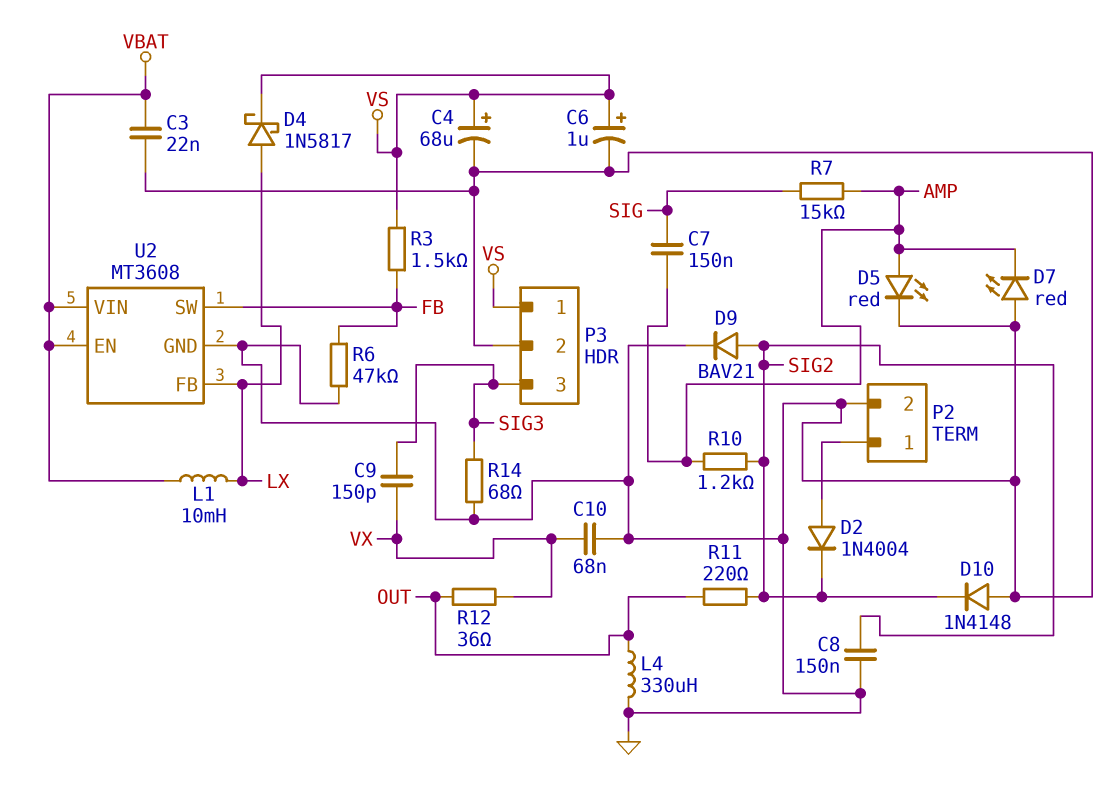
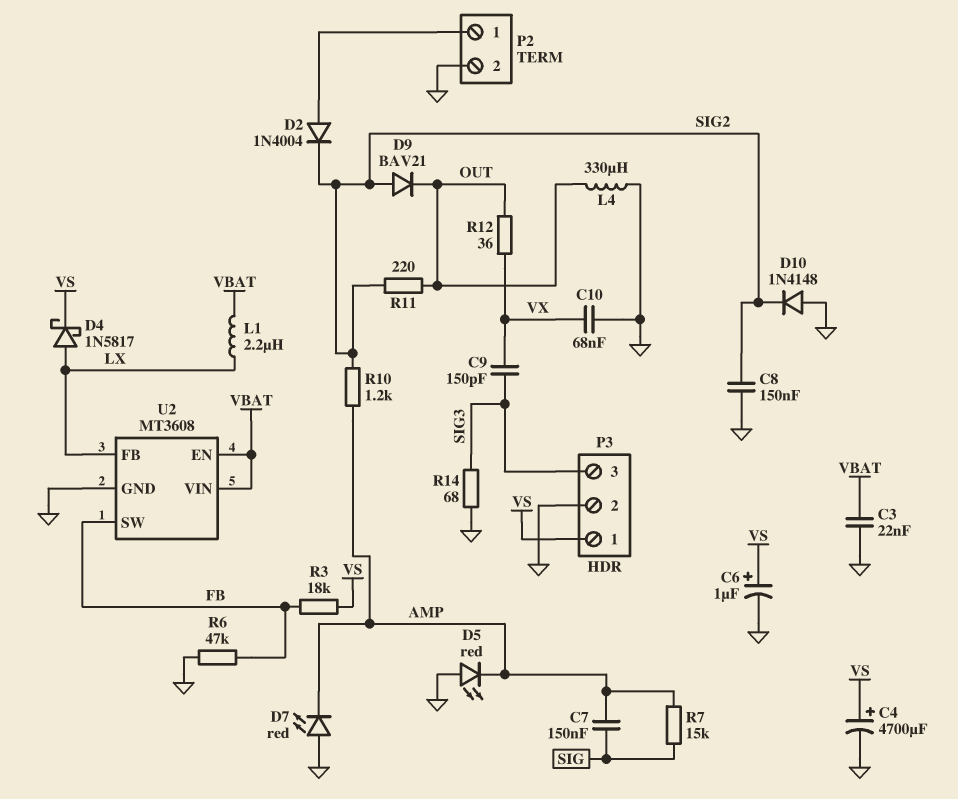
C4: 68uF (plus VS, minus GND) -> 4700uF (plus VS, minus GND)
D5: LED red (A AMP, K GND) -> LED red (A GND, K AMP)
D9: diode BAV21 (A SIG2, K GND) -> diode BAV21 (A SIG2, K OUT)
L1: 10mH (LX, VBAT) -> 2.2uH (LX, VBAT)
R3: 1.5k (FB, VS) -> 18k (FB, VS)

